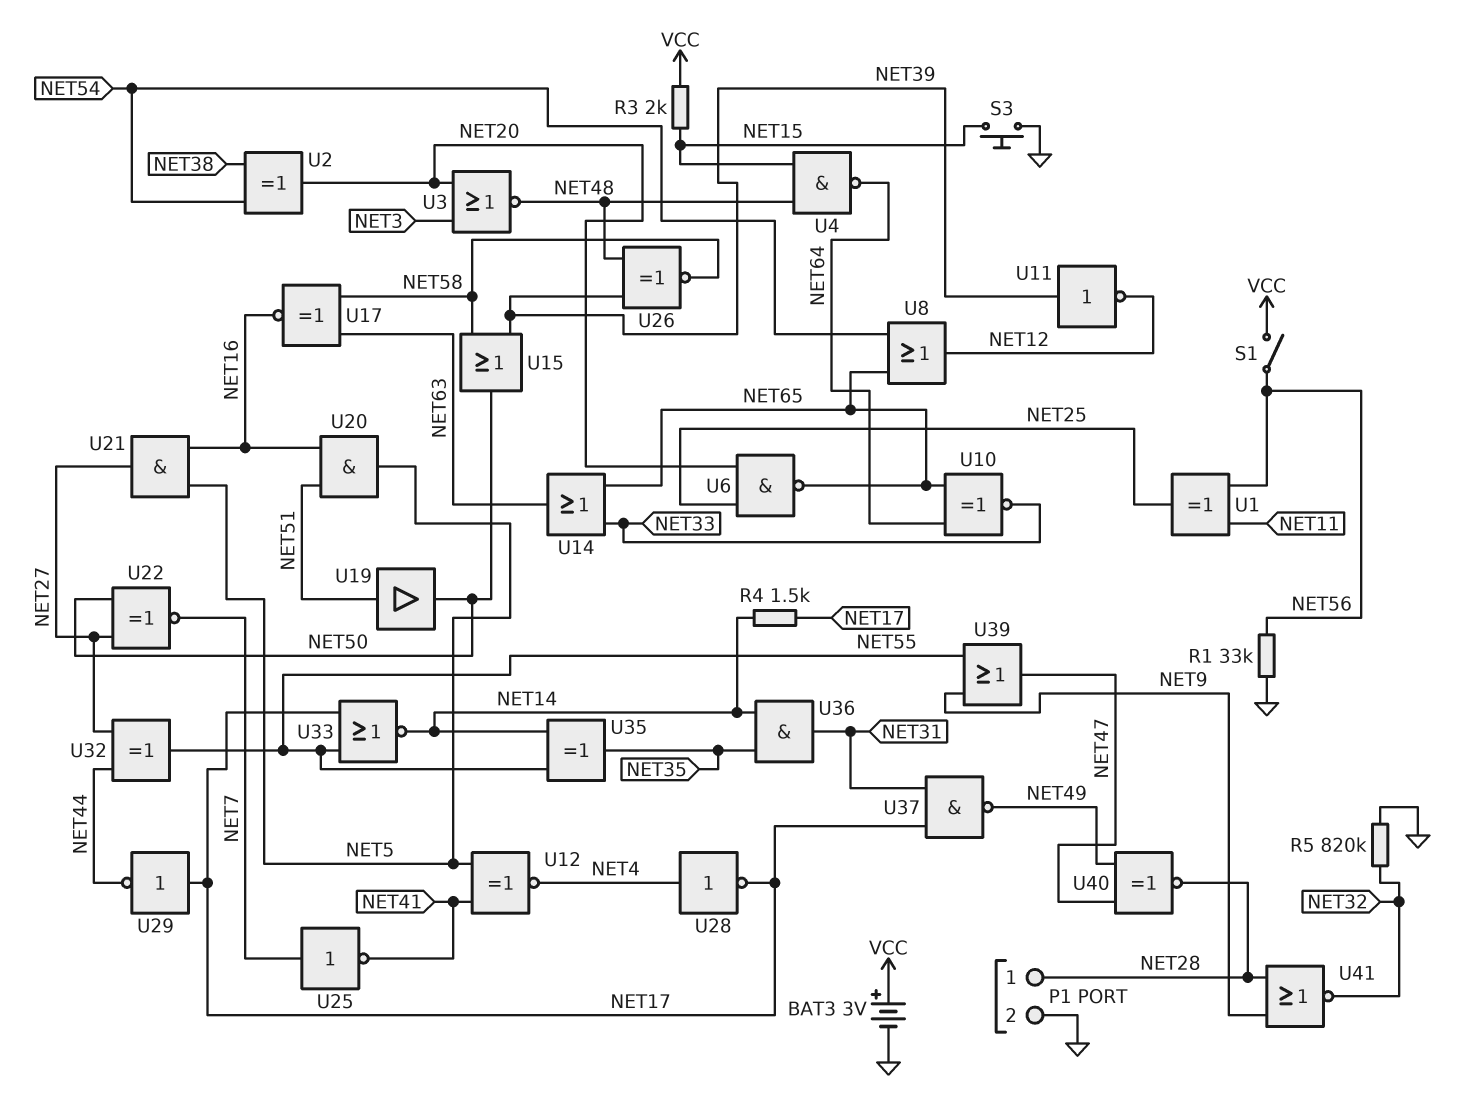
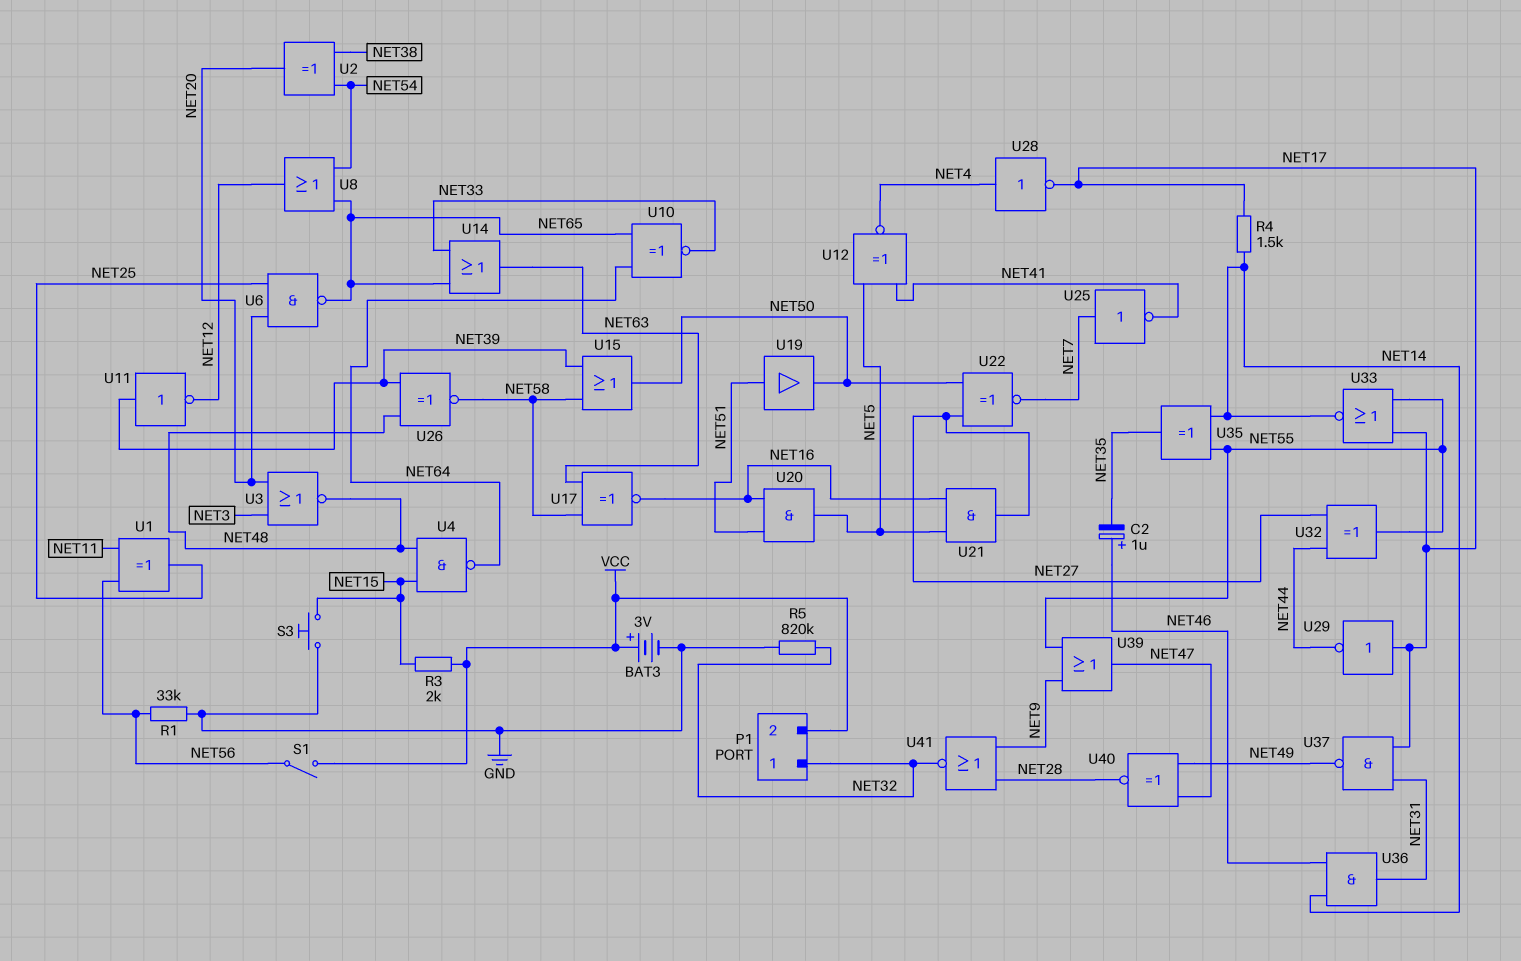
C2: none -> 1uF (plus NET46, minus NET35)
P1 pin 1: NET28 -> NET32
P1 pin 2: GND -> VCC
U36: AND (in NET14, in NET35, out NET31) -> AND (in NET14, in NET46, out NET31)

